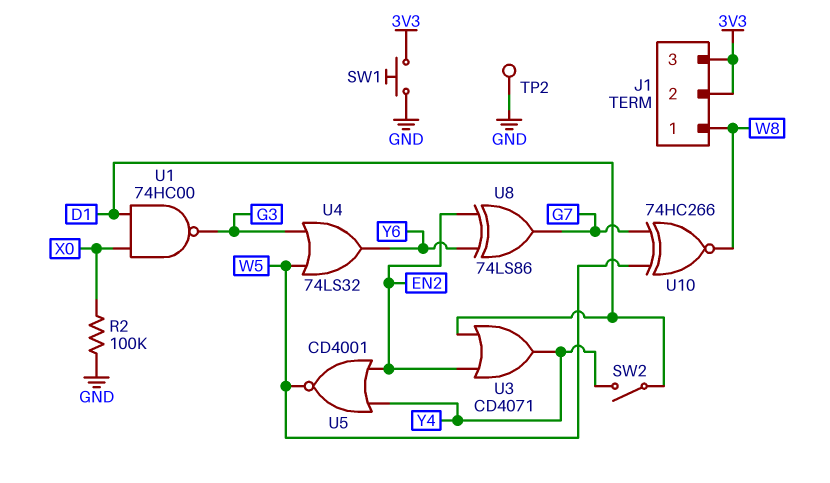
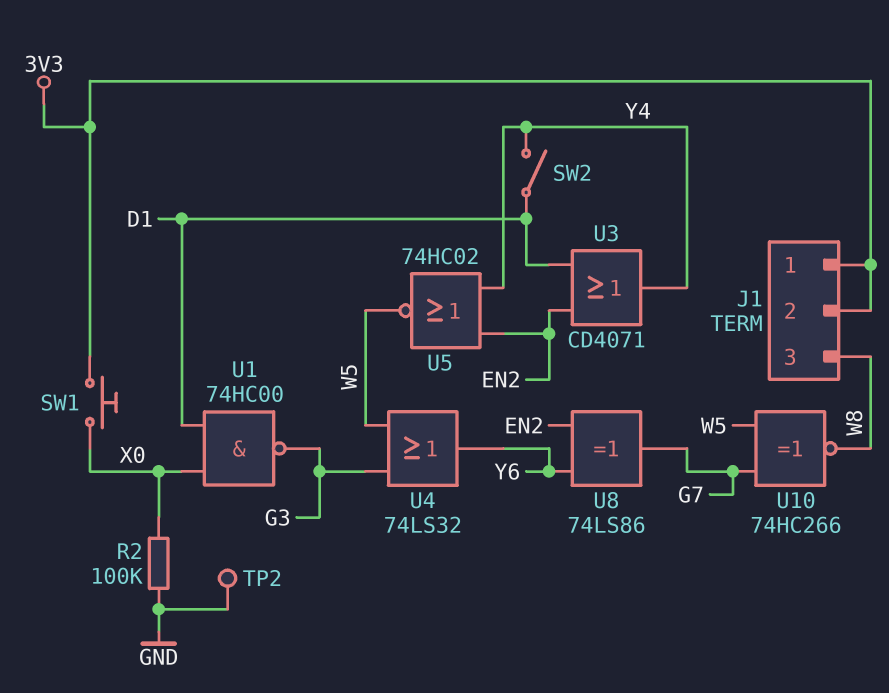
J1 pin 1: W8 -> 3V3
J1 pin 3: 3V3 -> W8
SW1: button (3V3, GND) -> button (3V3, X0)
U5: NOR CD4001 (in EN2, in Y4, out W5) -> NOR 74HC02 (in EN2, in Y4, out W5)

